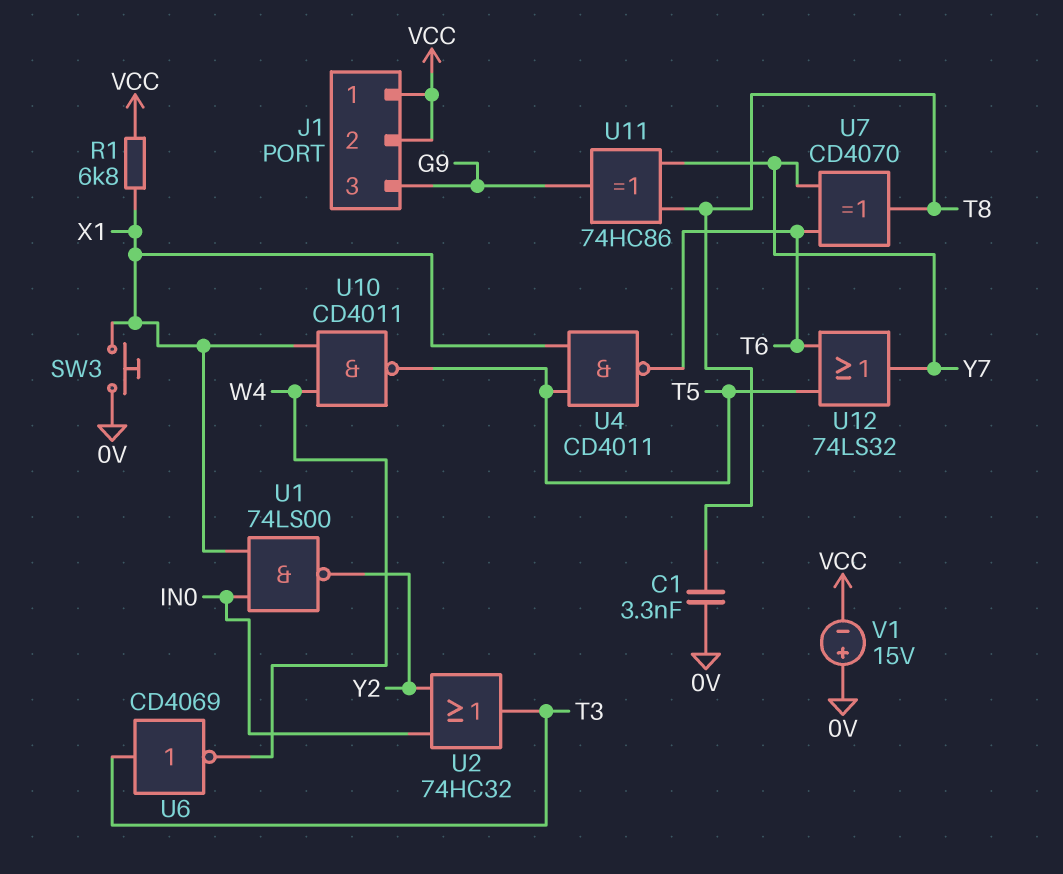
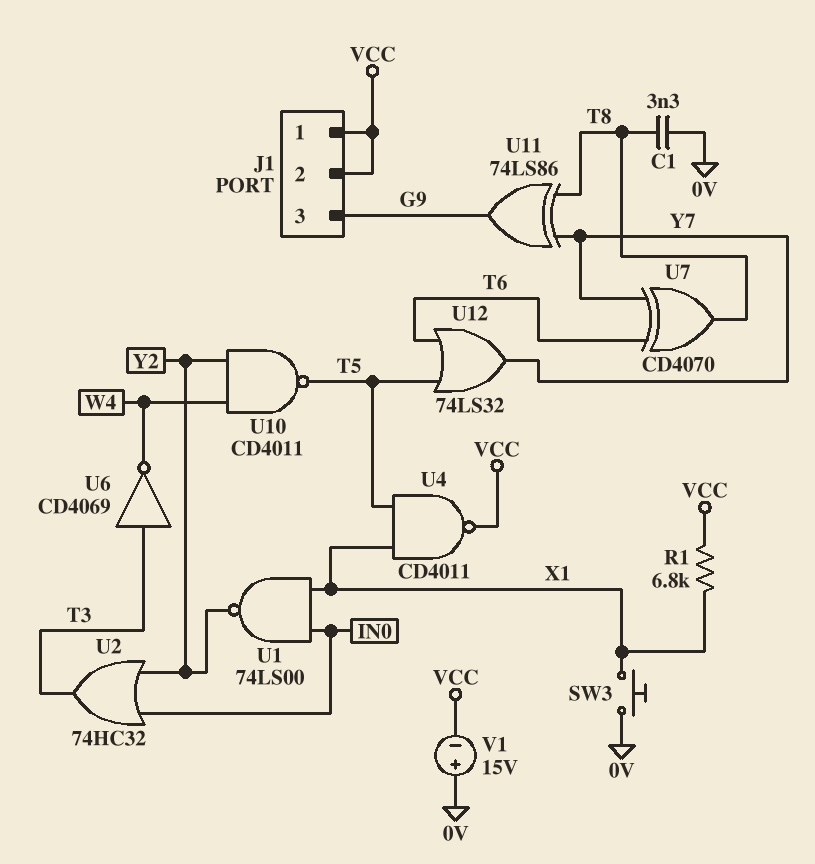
U4: NAND CD4011 (in T5, in X1, out T6) -> NAND CD4011 (in T5, in X1, out VCC)
U10: NAND CD4011 (in W4, in X1, out T5) -> NAND CD4011 (in W4, in Y2, out T5)
U11: XOR 74HC86 (in T8, in Y7, out G9) -> XOR 74LS86 (in T8, in Y7, out G9)

